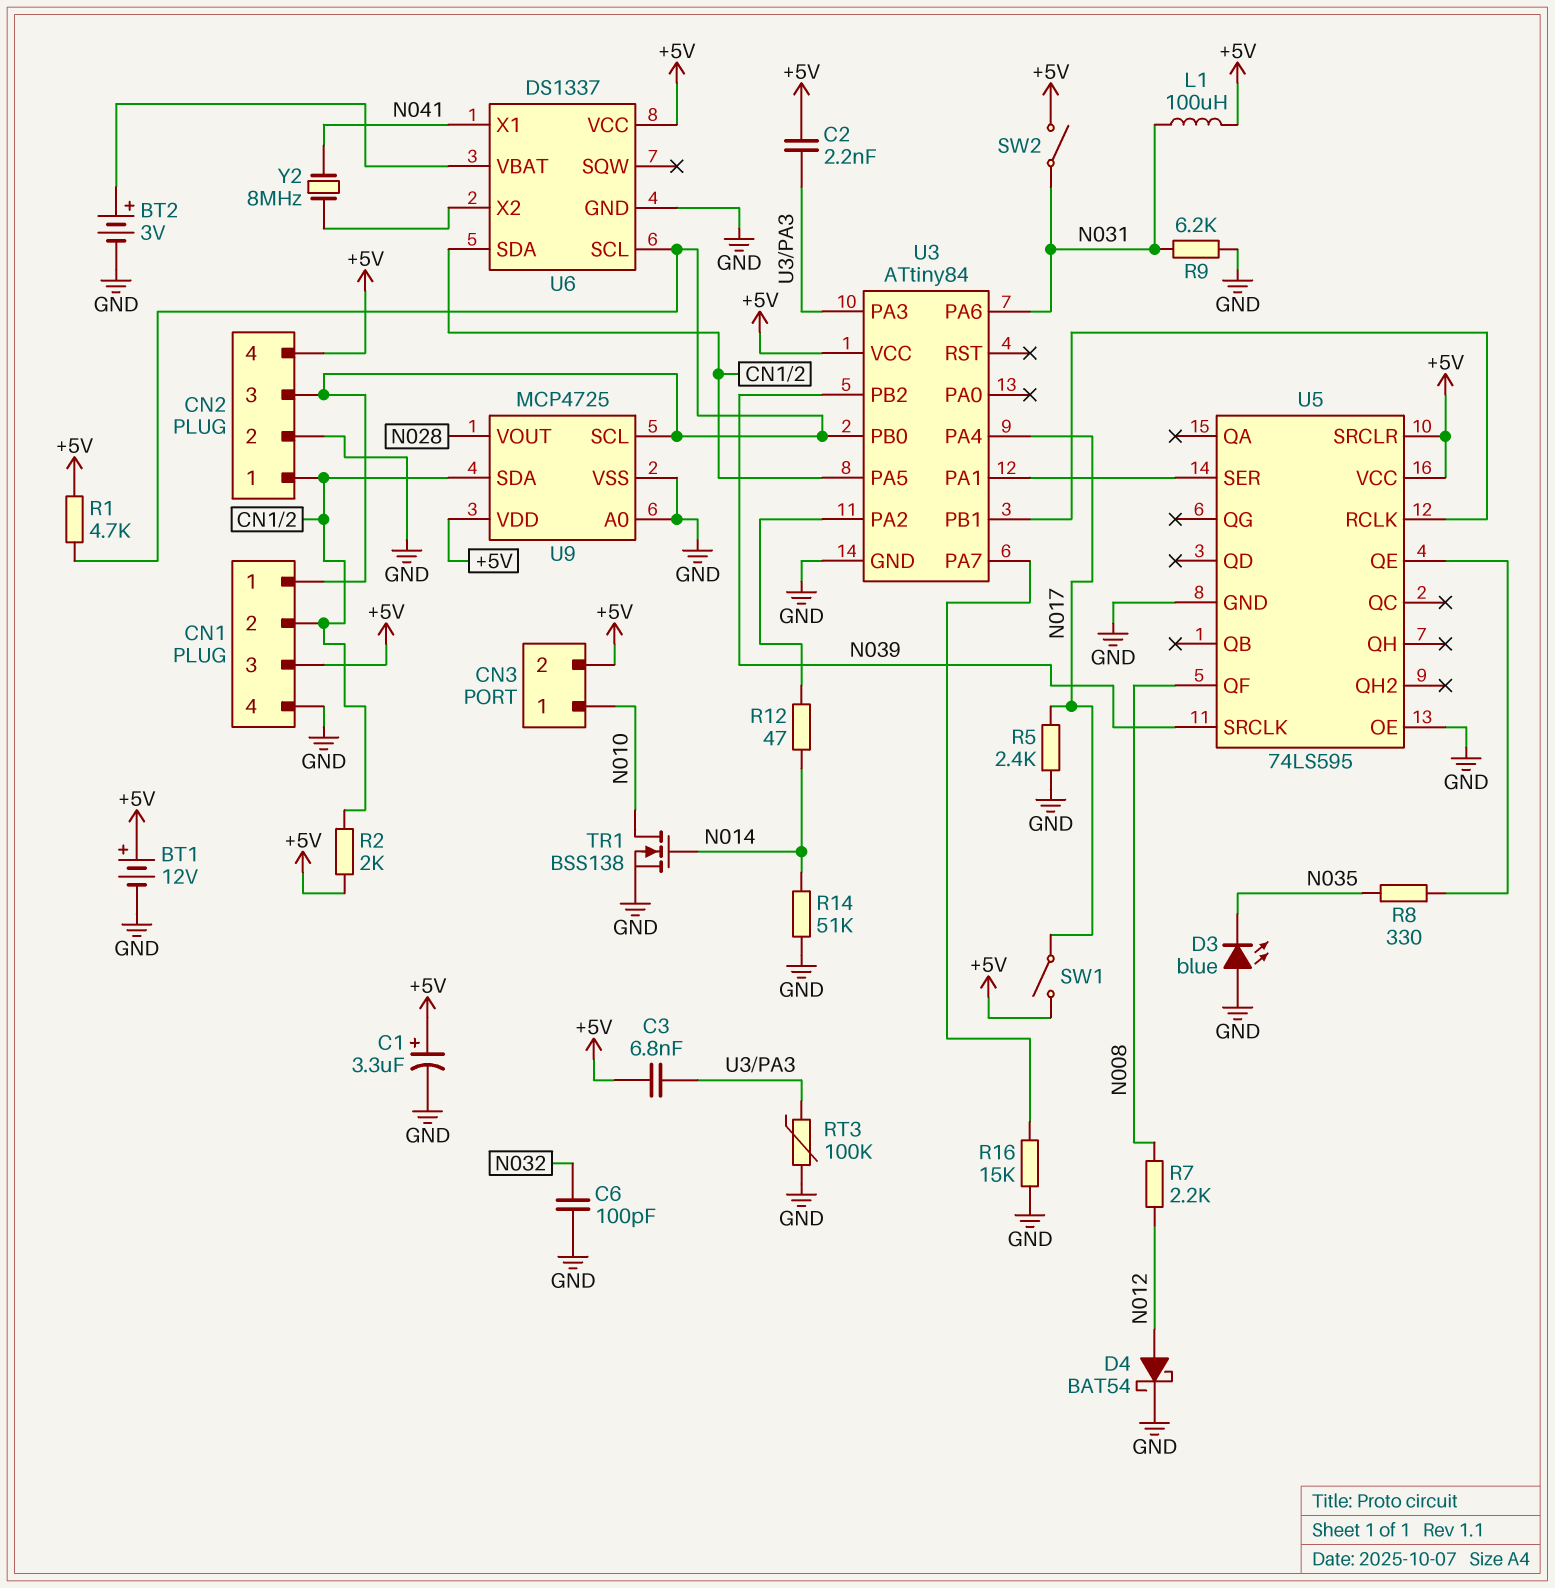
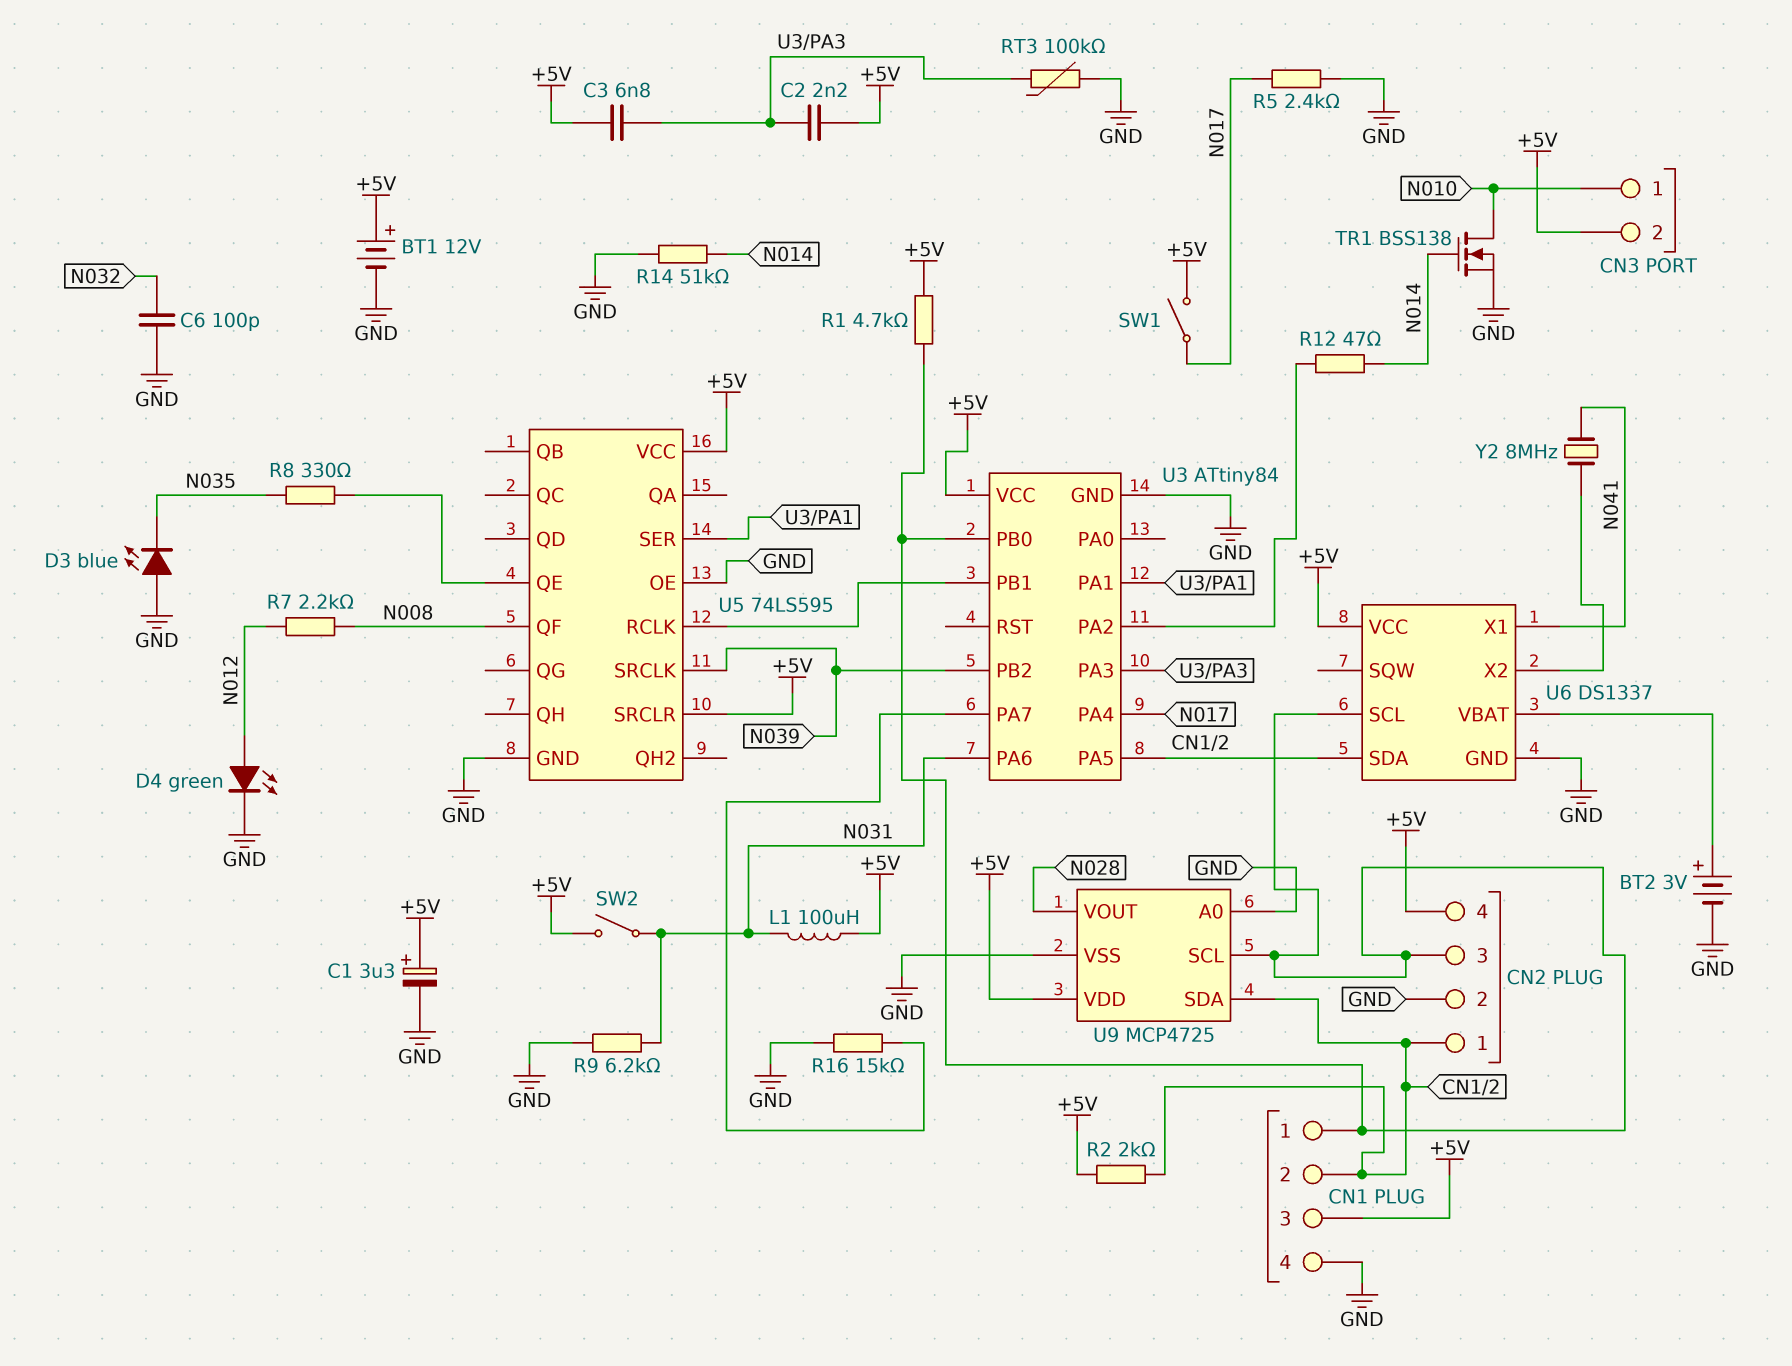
D4: schottky BAT54 (A N012, K GND) -> LED green (A N012, K GND)

